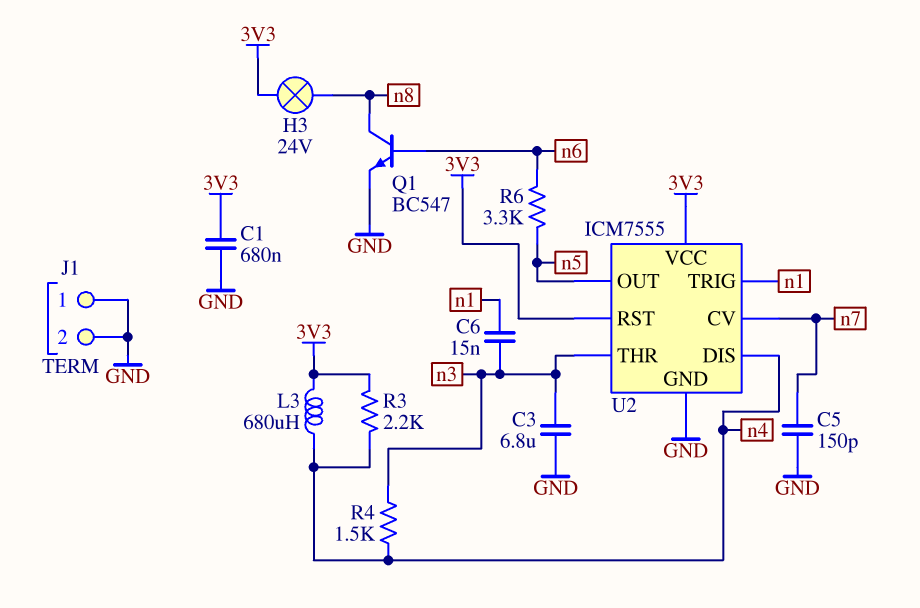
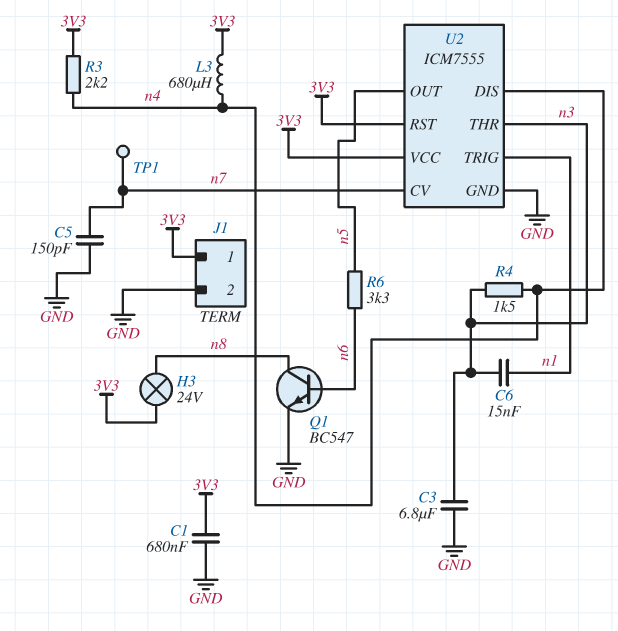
J1 pin 1: GND -> 3V3
TP1: none -> test point (n7)

